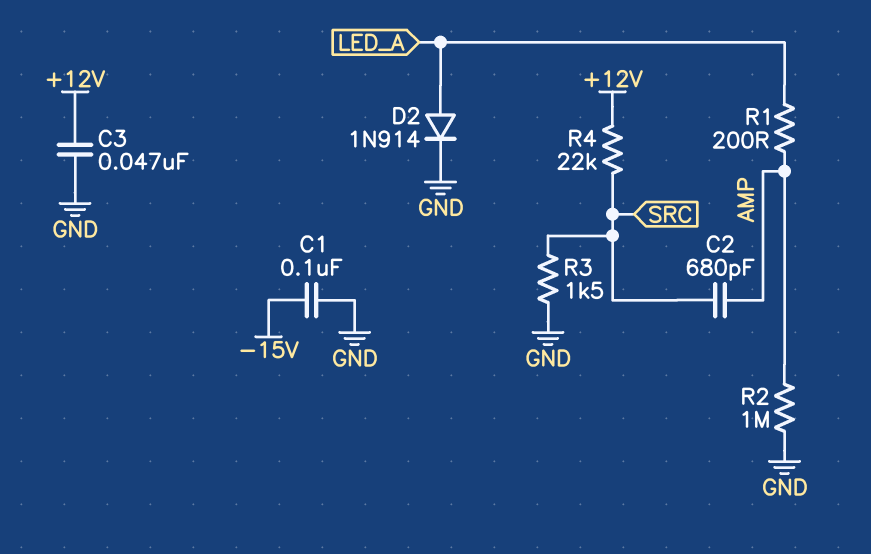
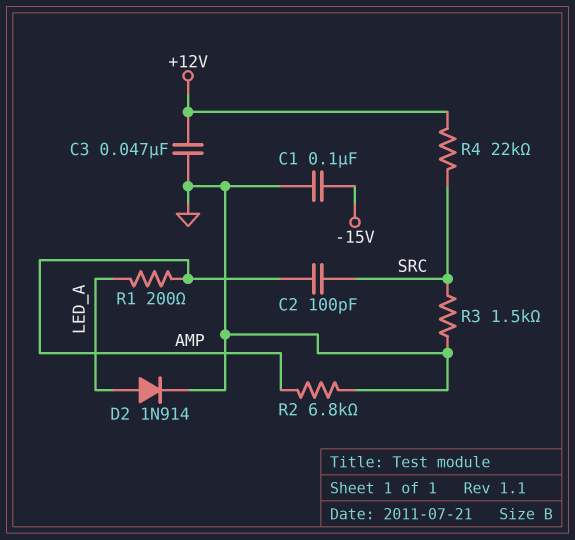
C2: 680pF (AMP, SRC) -> 100pF (AMP, SRC)
R2: 1M (AMP, GND) -> 6.8k (AMP, GND)

